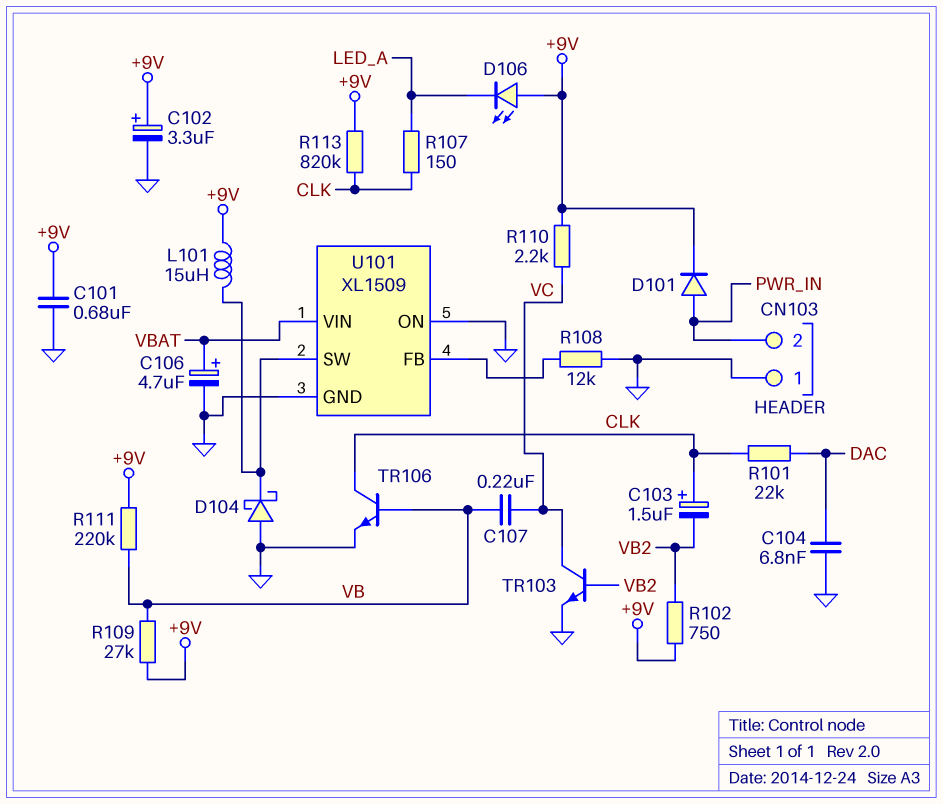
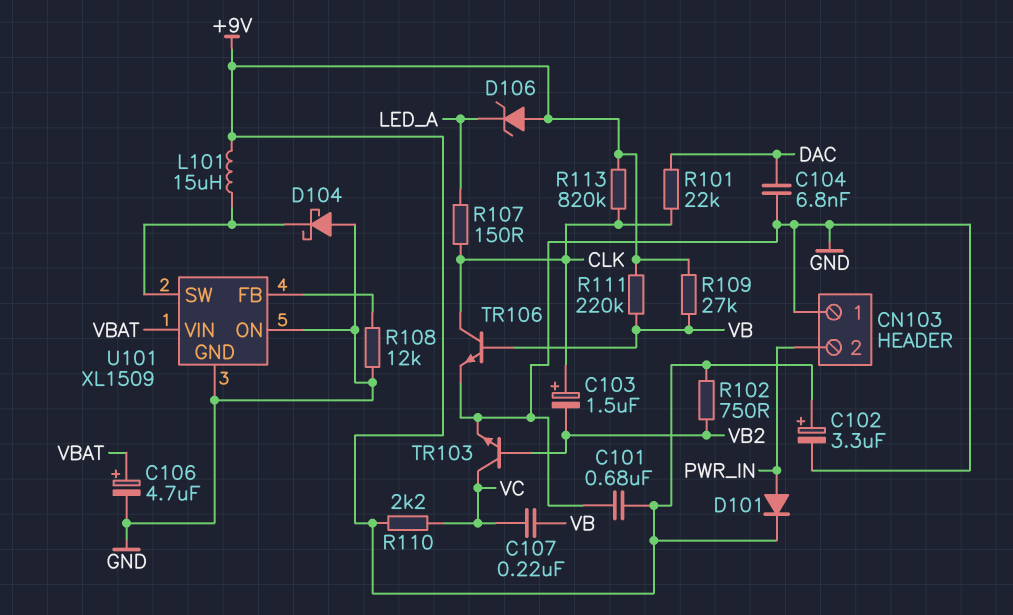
D106: LED (A +9V, K LED_A) -> zener (A +9V, K LED_A)

